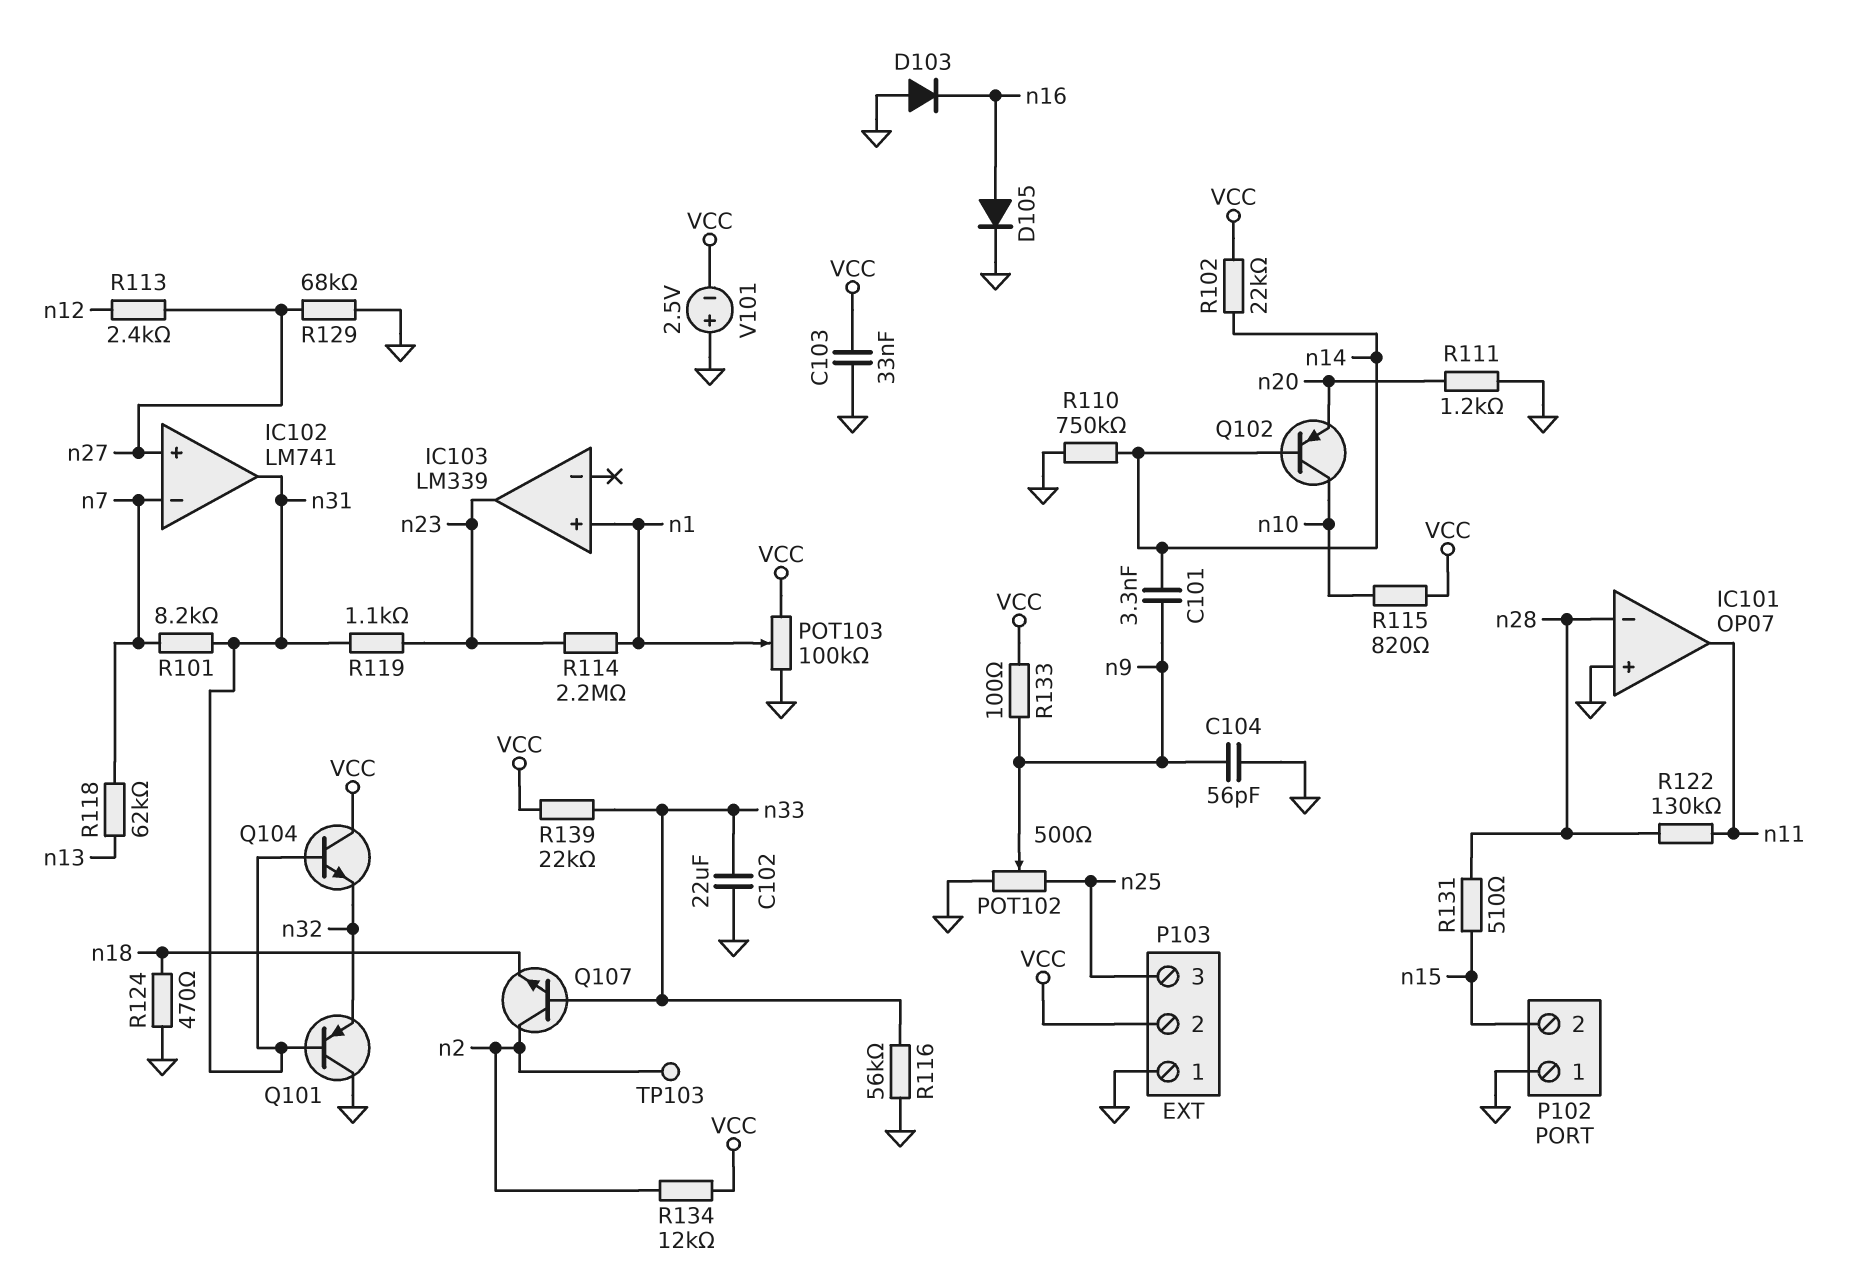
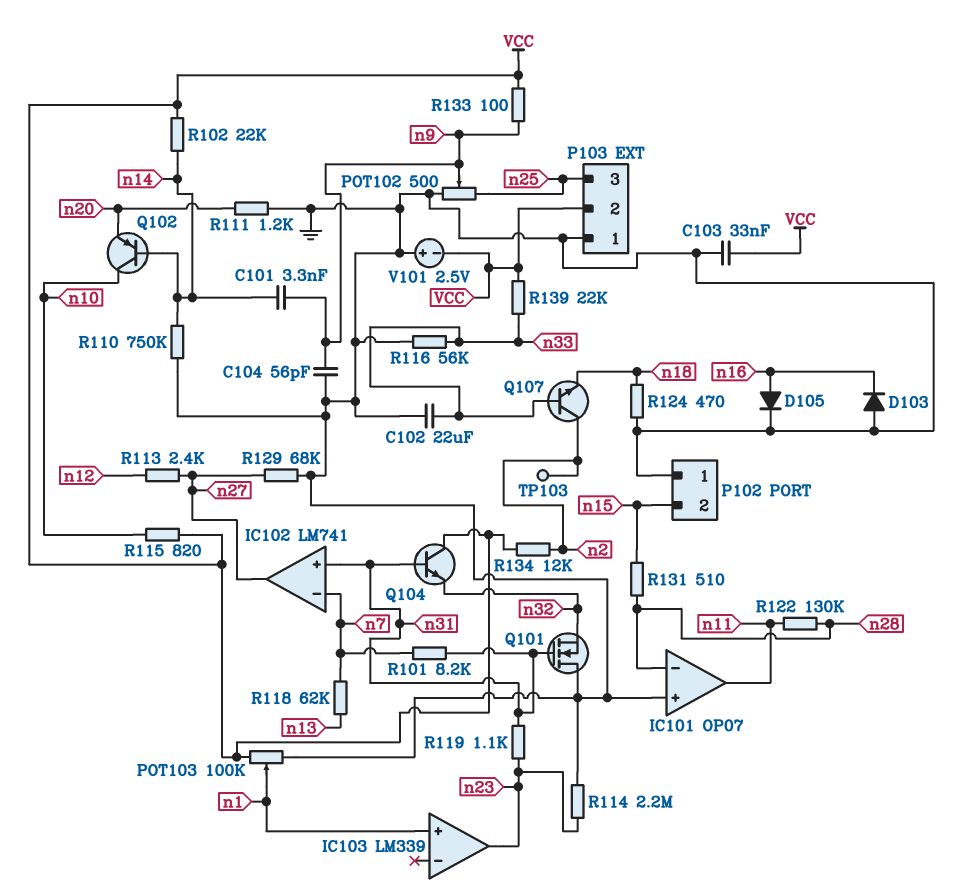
IC102 pin in+: n27 -> n31
IC102 pin out: n31 -> n27
Q101: PNP (B n31, C GND, E n32) -> NMOS (G n31, D GND, S n32)
R114: 2.2M (n1, n23) -> 2.2M (GND, n23)

